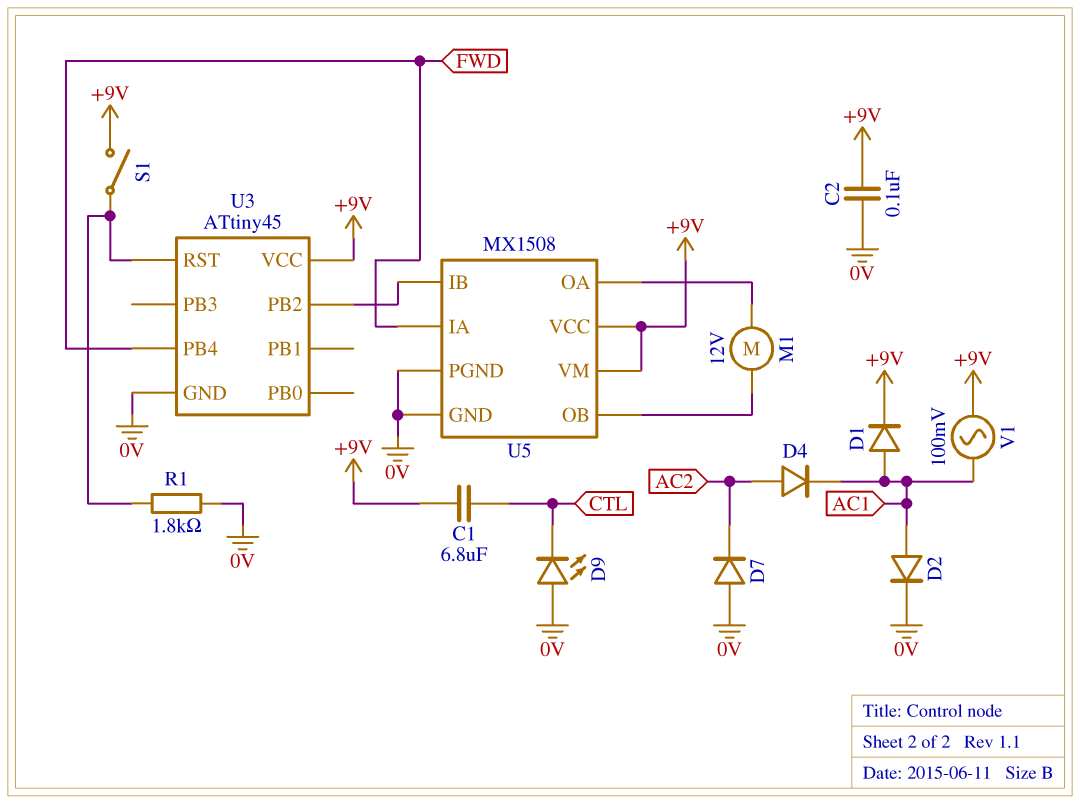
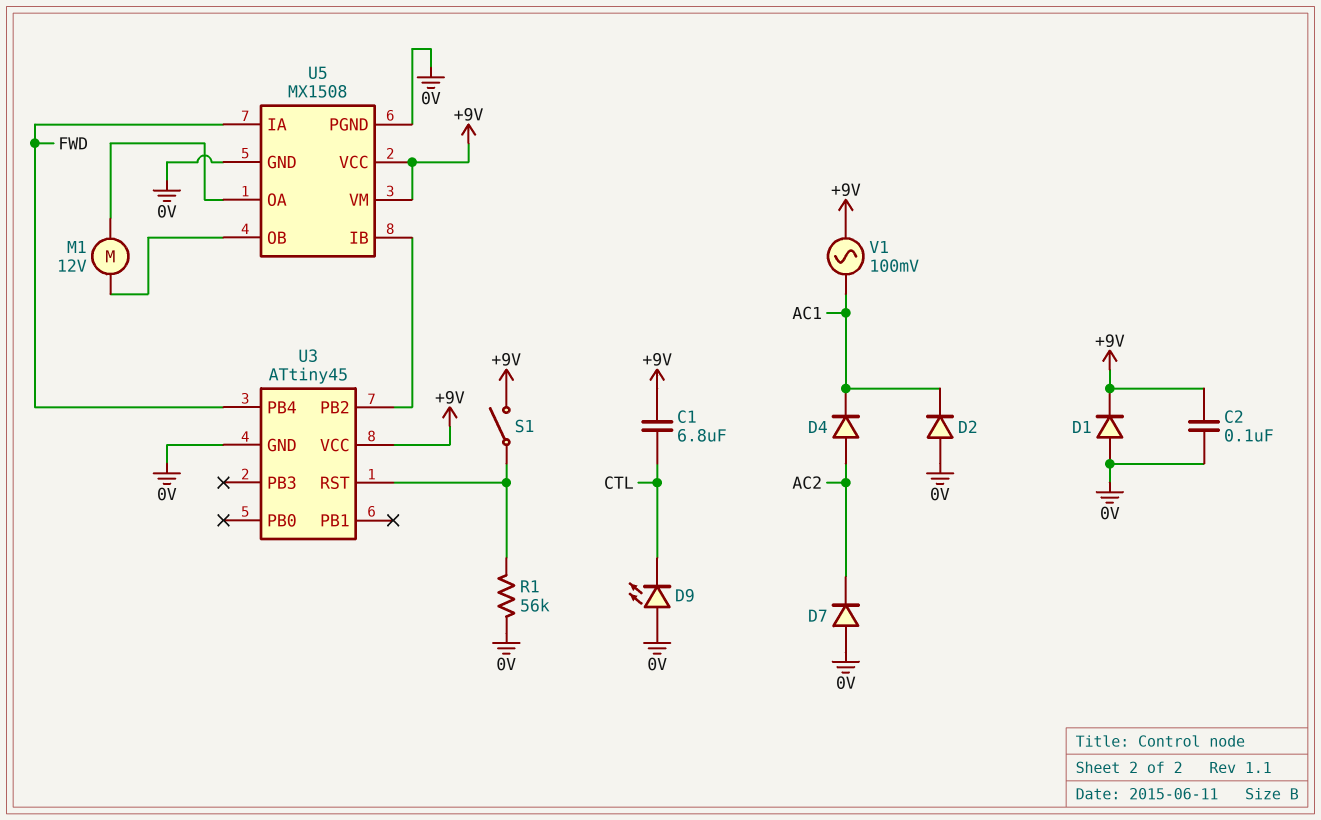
D1: diode (A AC1, K +9V) -> diode (A 0V, K +9V)
D2: diode (A AC1, K 0V) -> diode (A 0V, K AC1)
R1: 1.8k (0V, U3/RST) -> 56k (0V, U3/RST)

